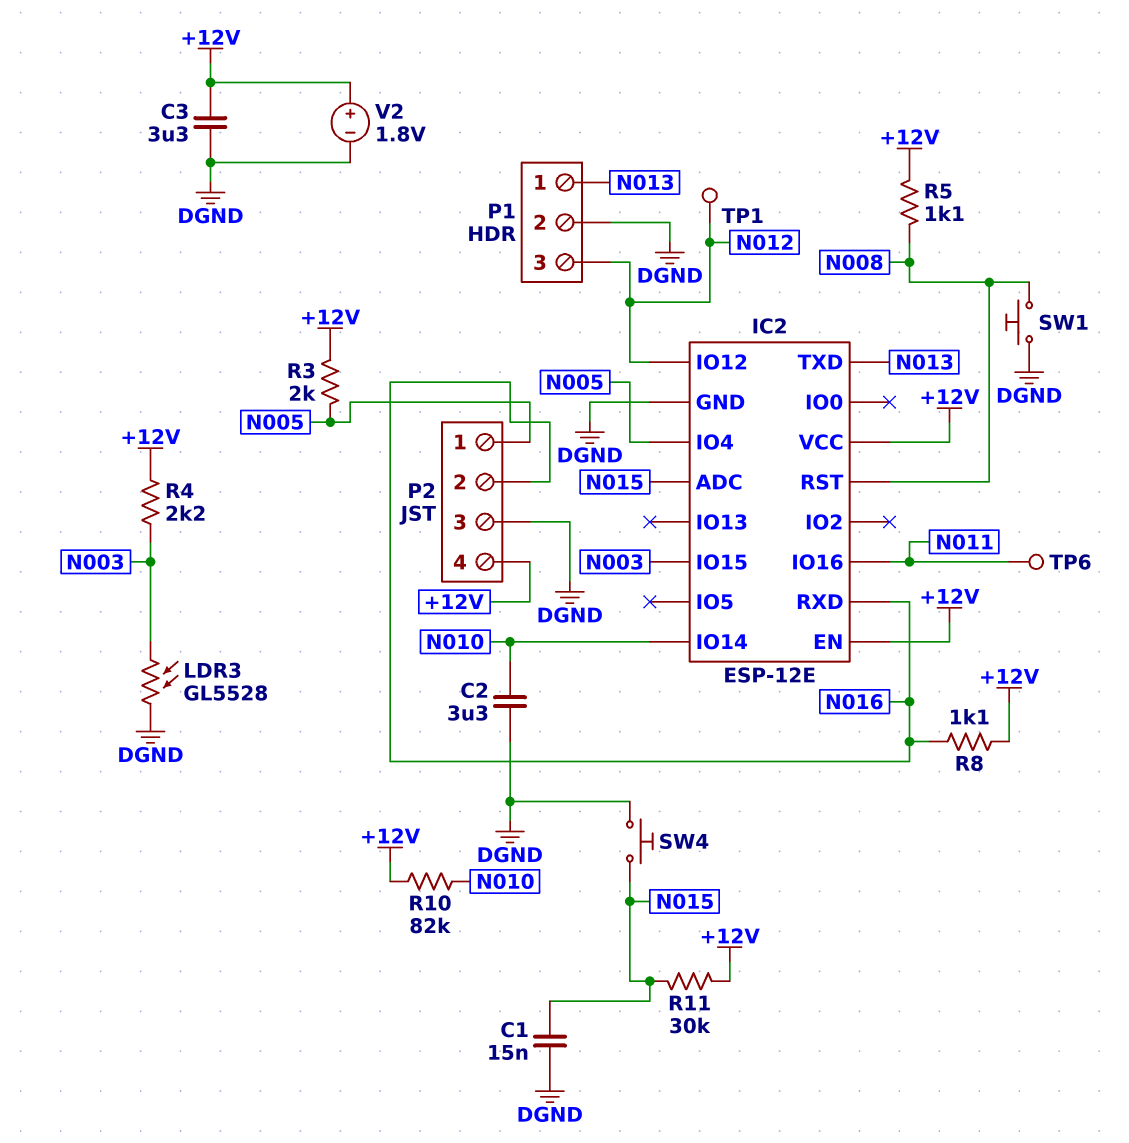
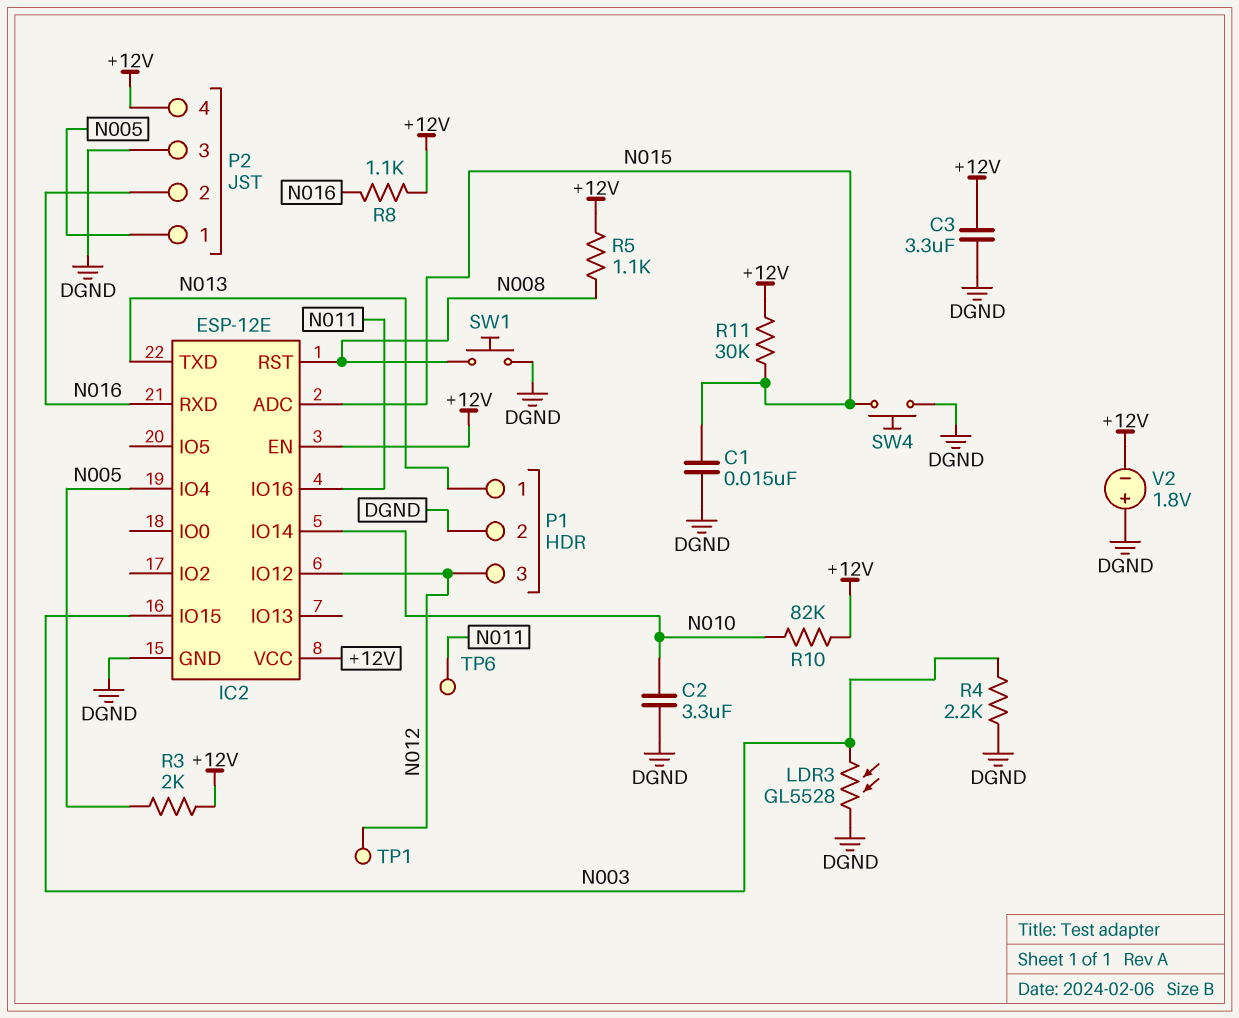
R4: 2.2k (+12V, N003) -> 2.2k (DGND, N003)
V2: 1.8V (plus +12V, minus DGND) -> 1.8V (plus DGND, minus +12V)

